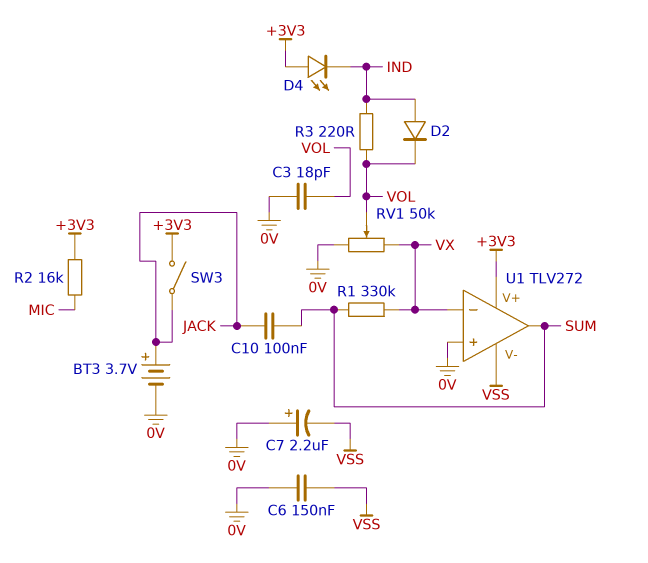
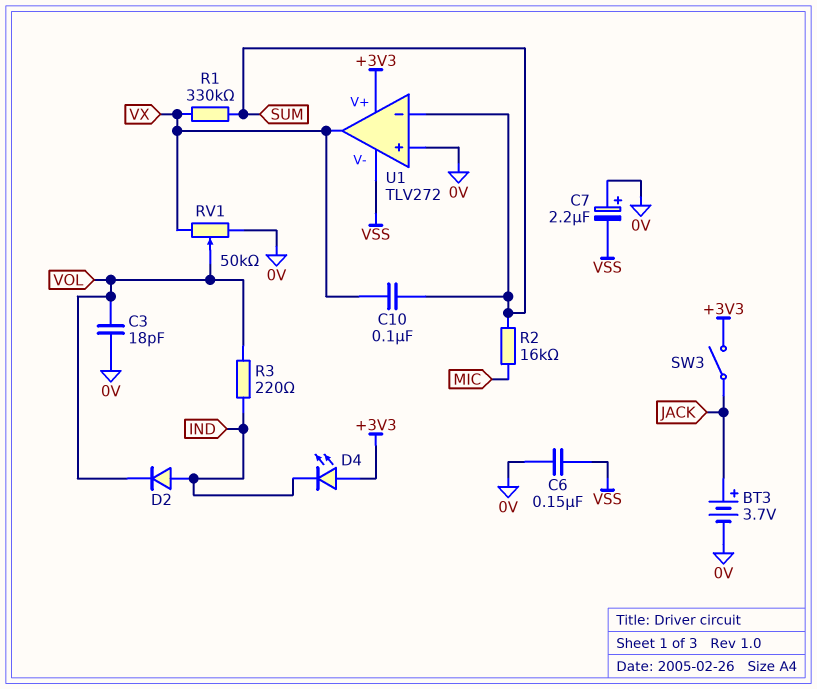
C10: 100nF (JACK, SUM) -> 100nF (SUM, VX)
R2: 16k (+3V3, MIC) -> 16k (MIC, SUM)
U1 pin in-: VX -> SUM
U1 pin out: SUM -> VX

